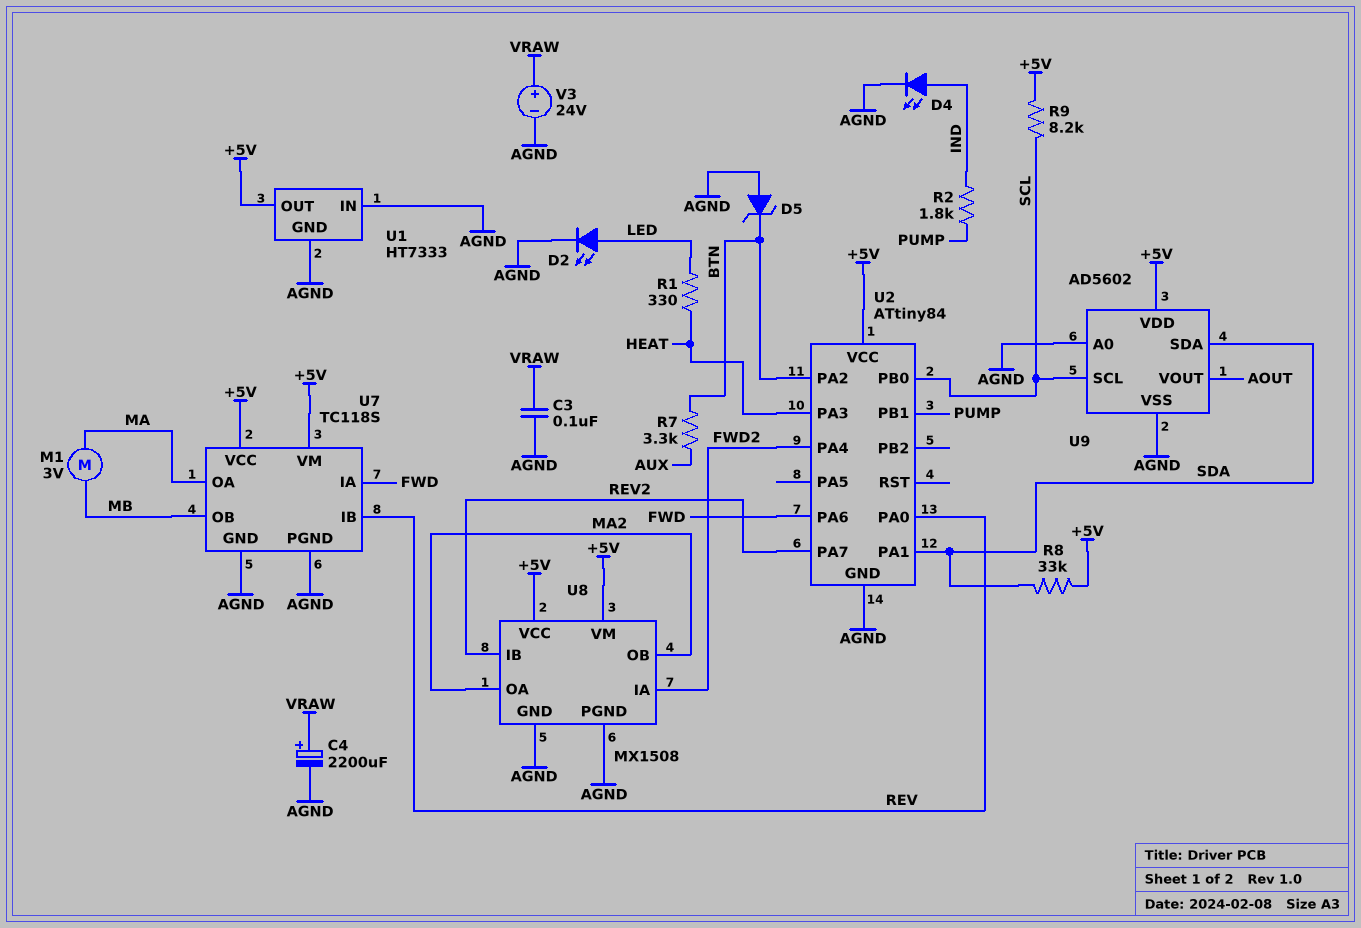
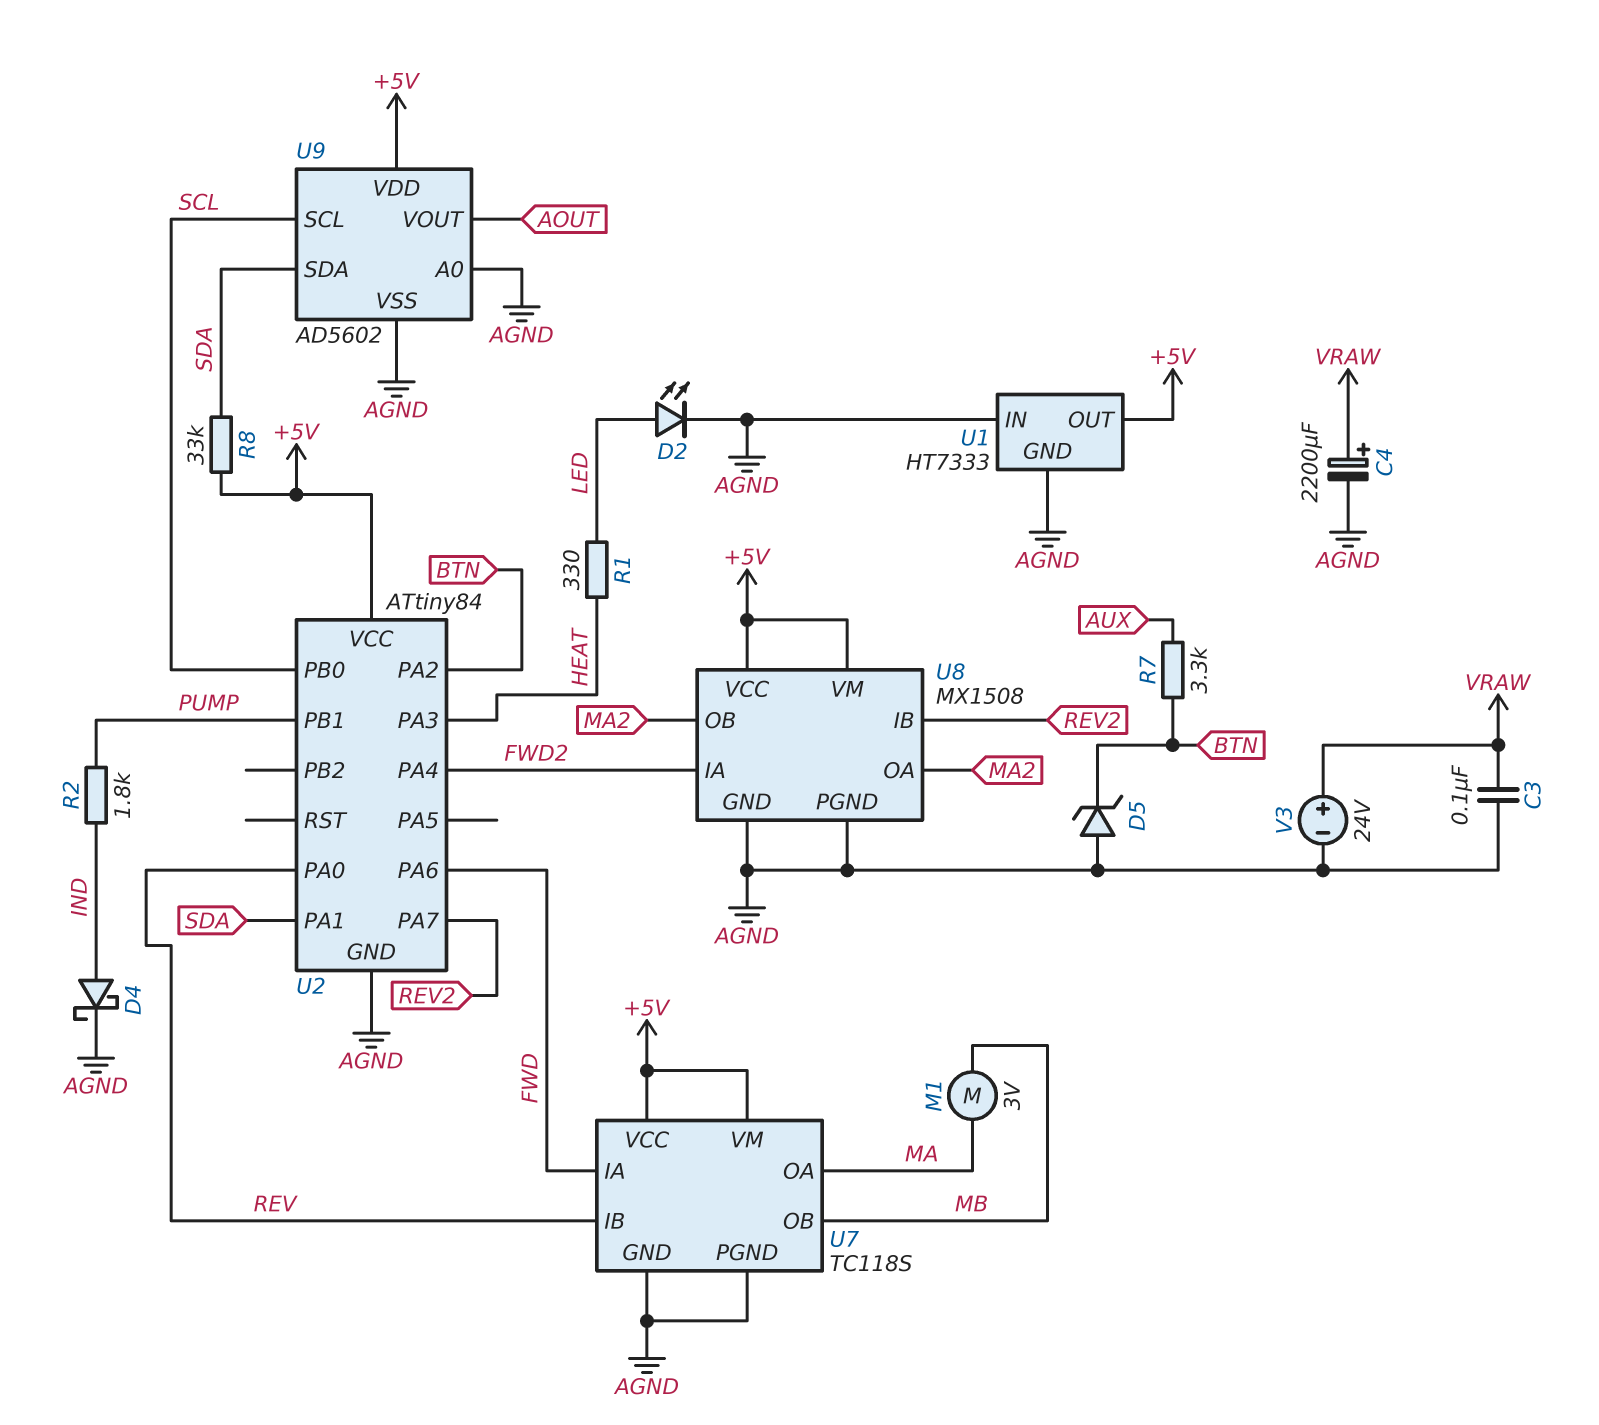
D4: LED (A IND, K AGND) -> schottky (A IND, K AGND)
R9: 8.2k (+5V, SCL) -> none

